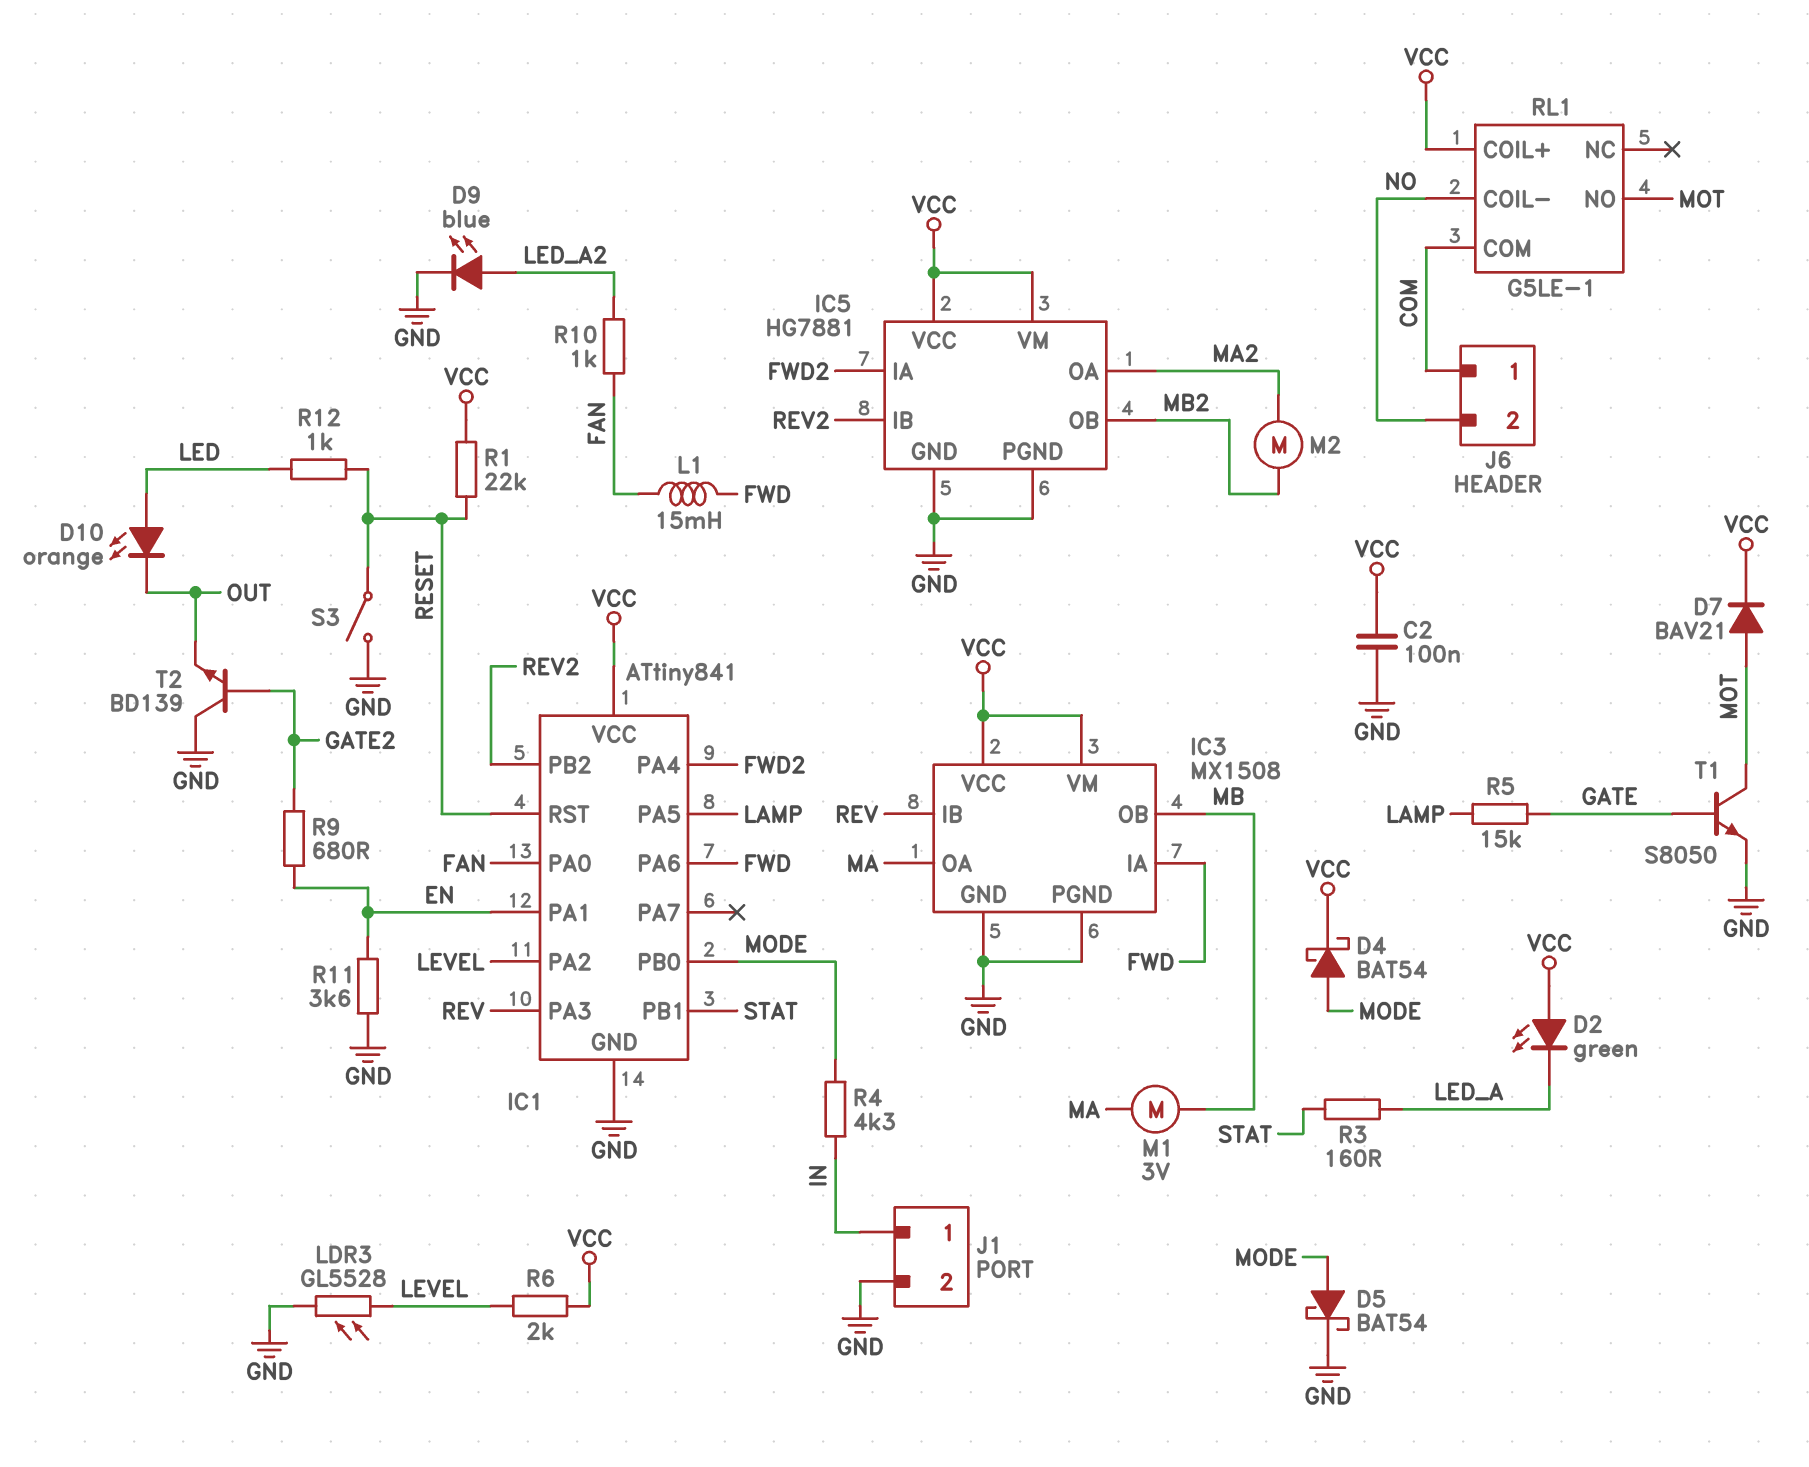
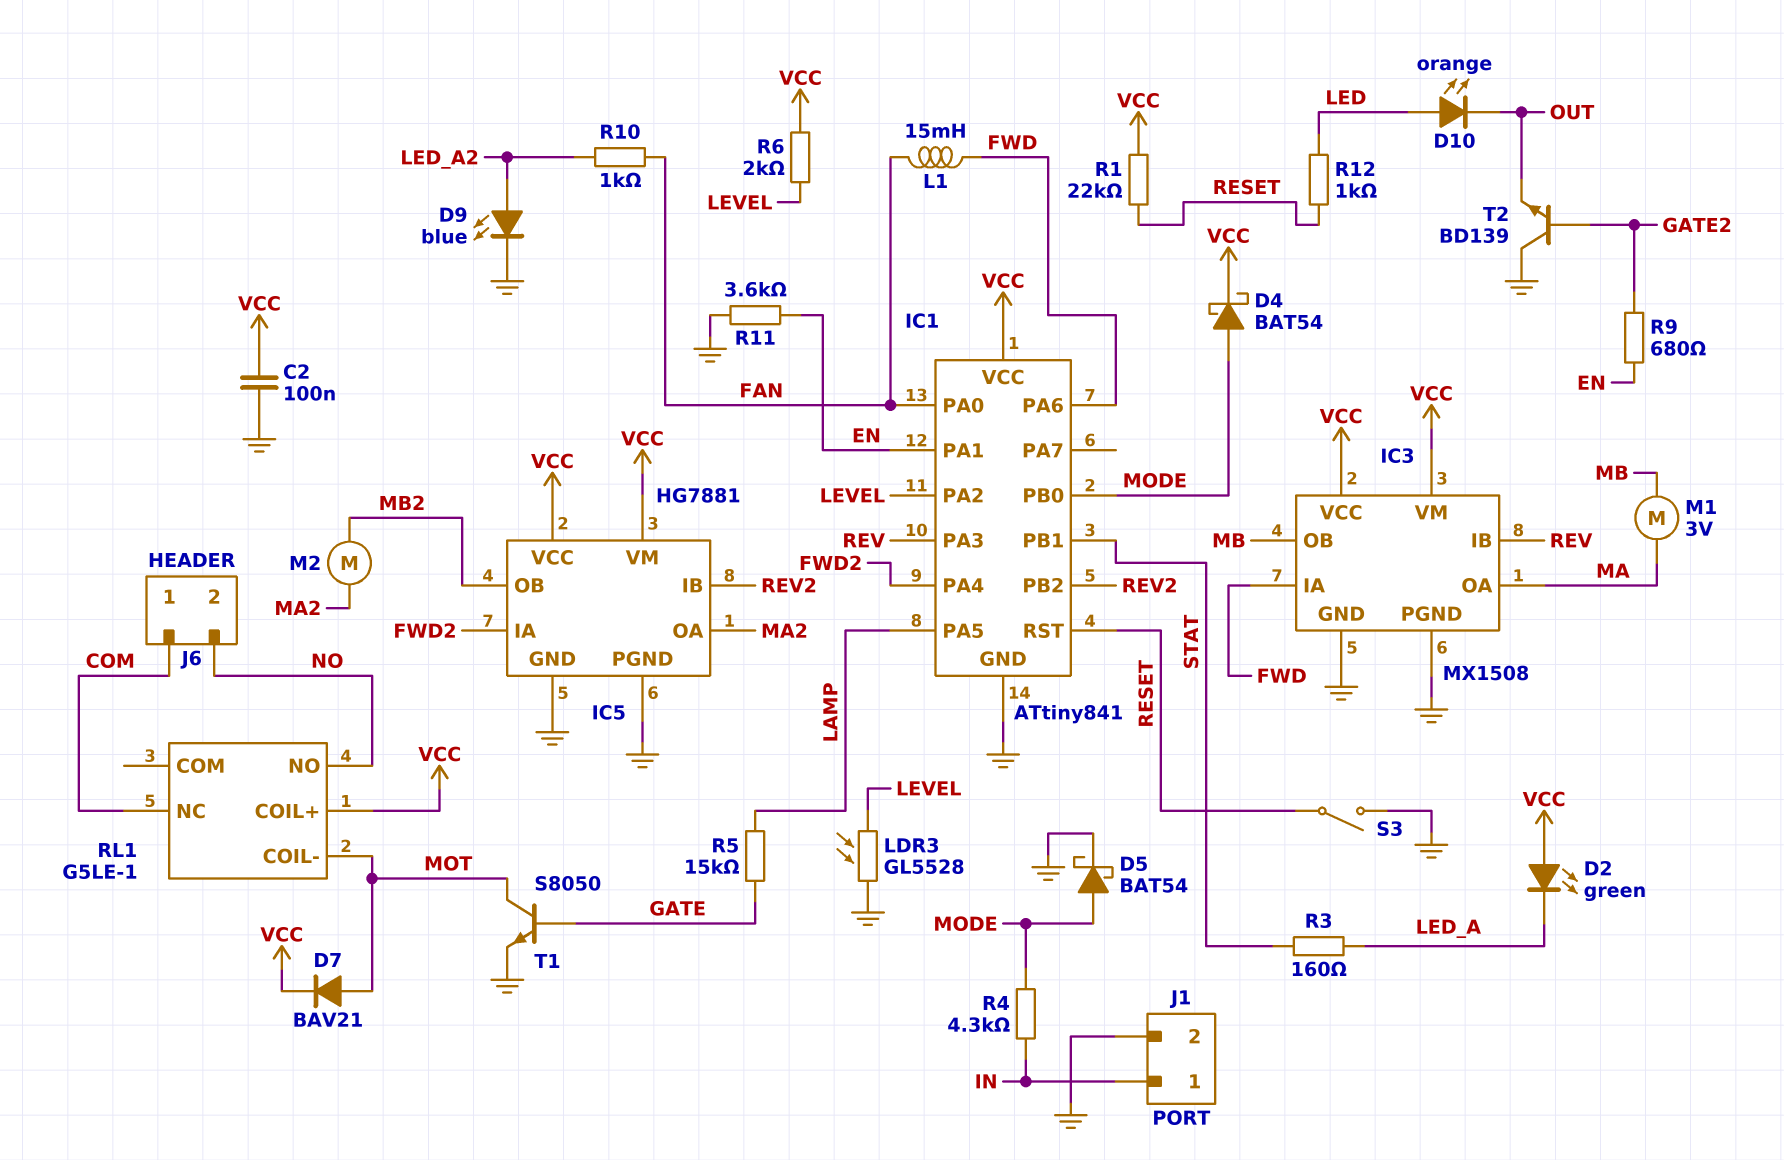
RL1 pin COIL-: NO -> MOT
RL1 pin COM: COM -> none
RL1 pin NC: none -> COM
RL1 pin NO: MOT -> NO

